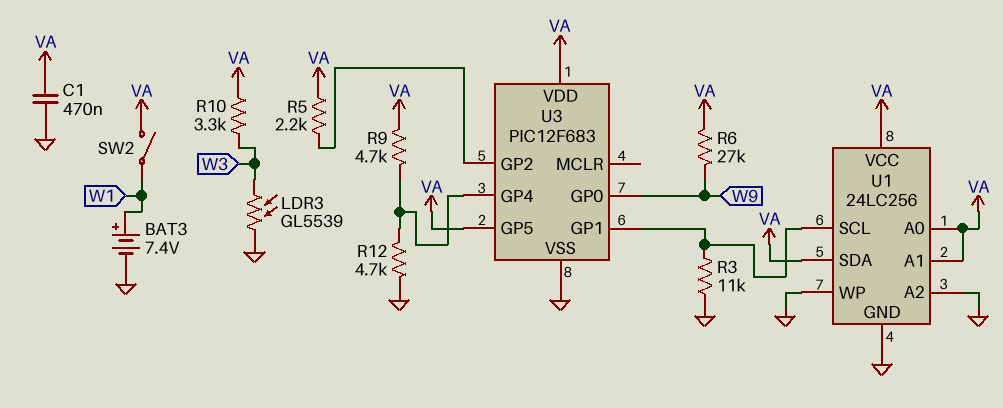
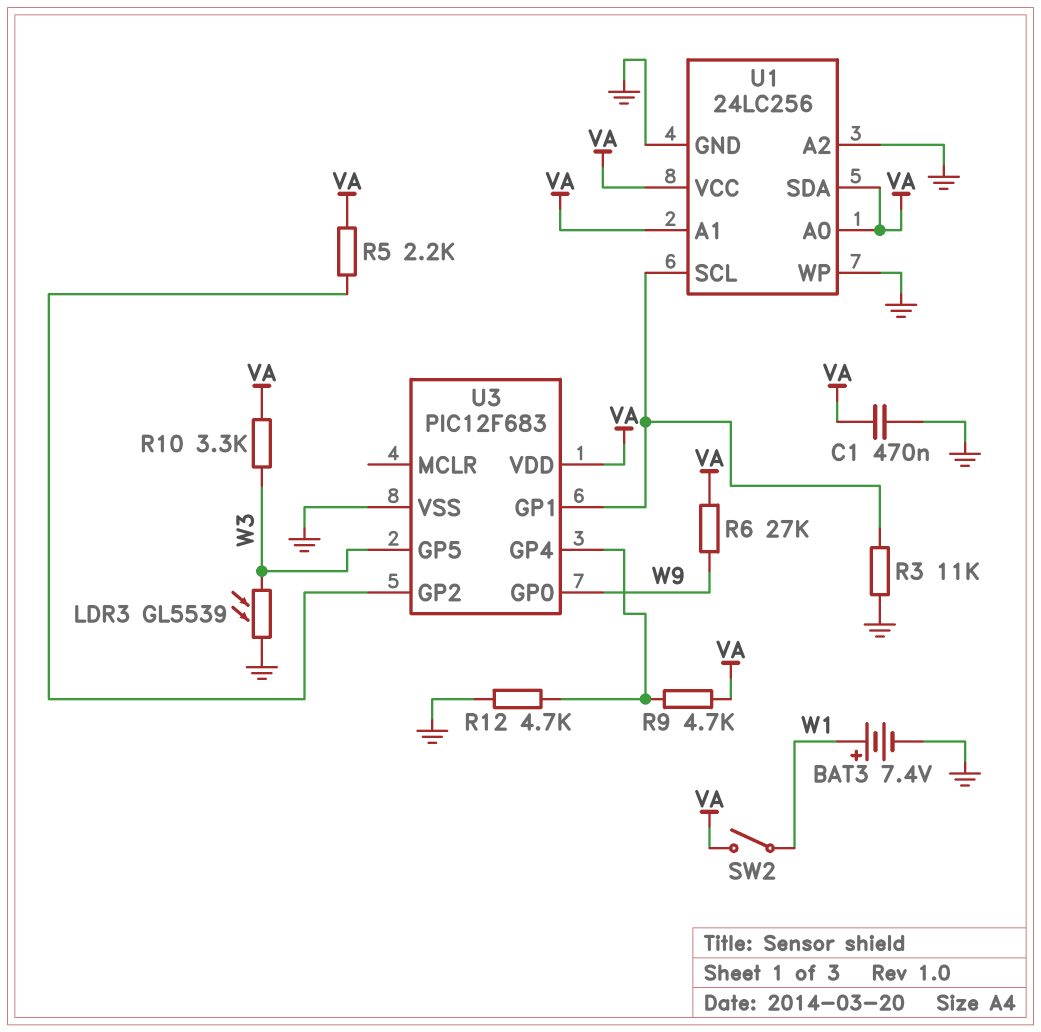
U3 pin GP5: VA -> W3

